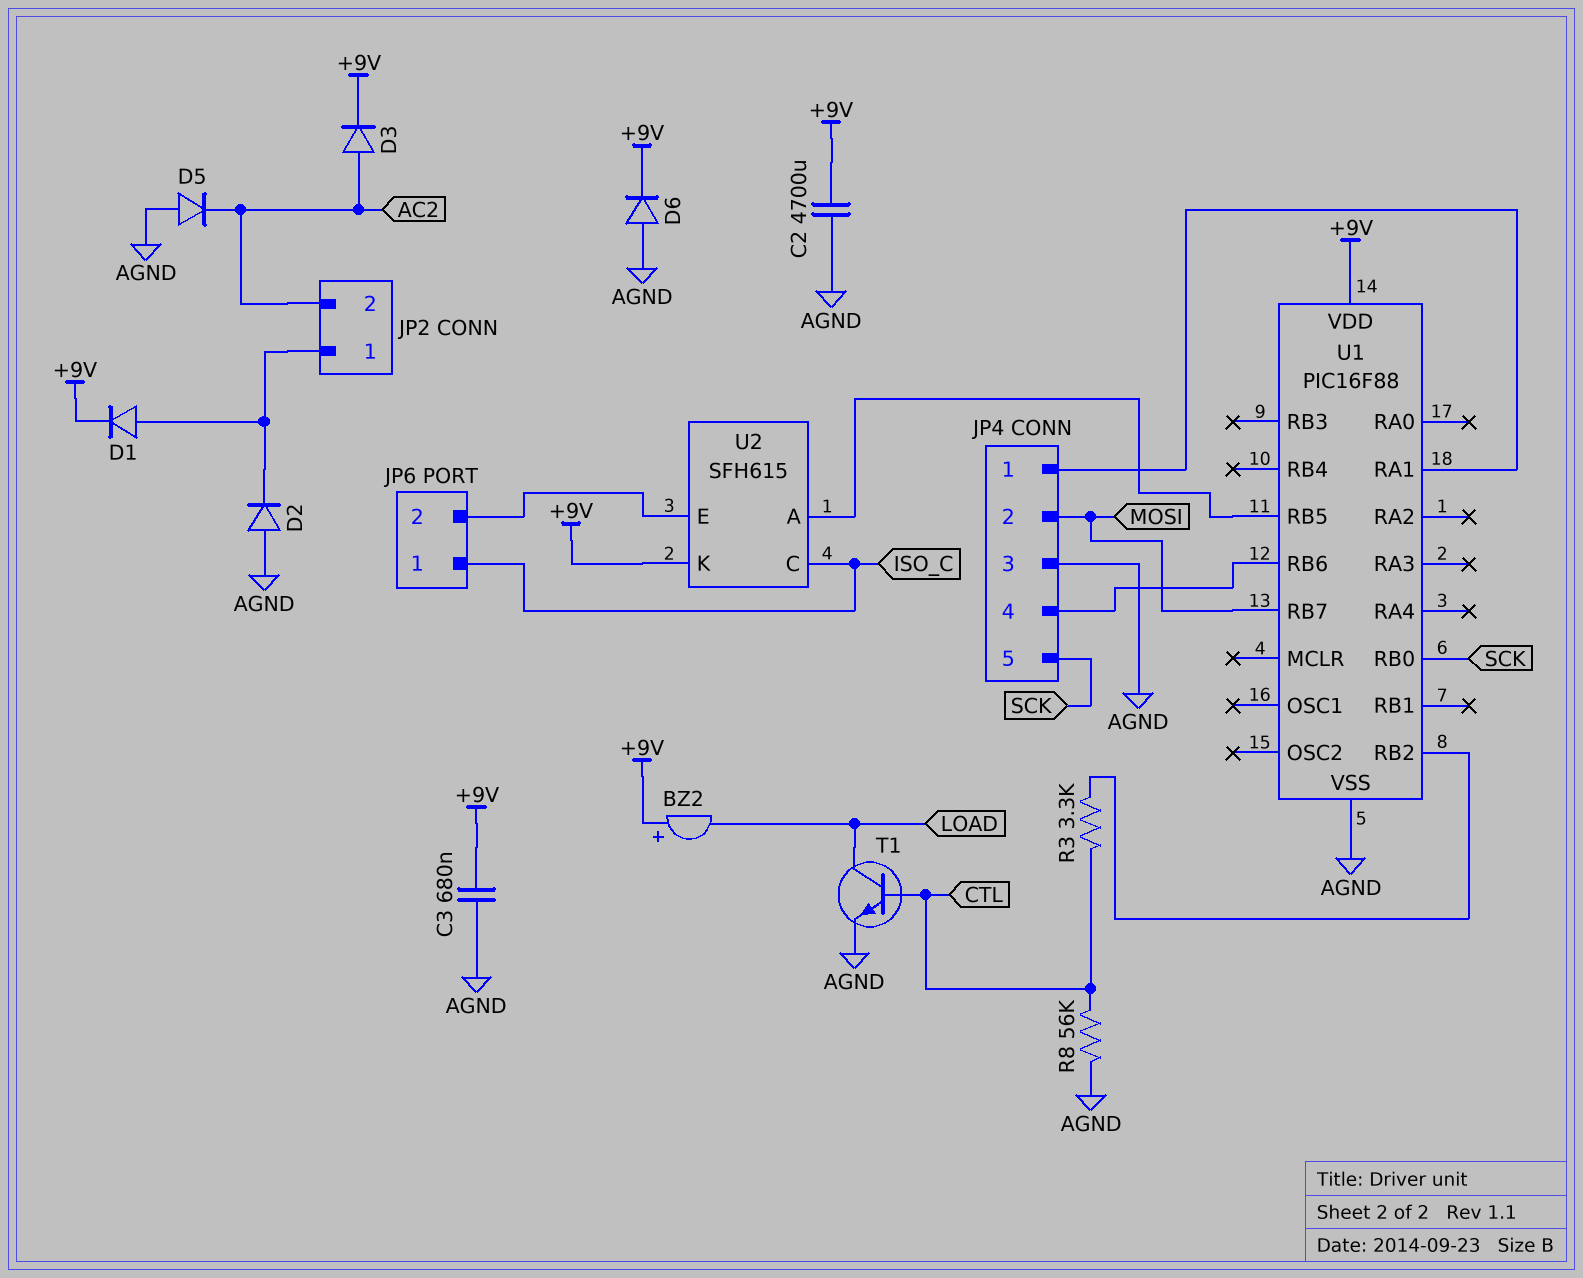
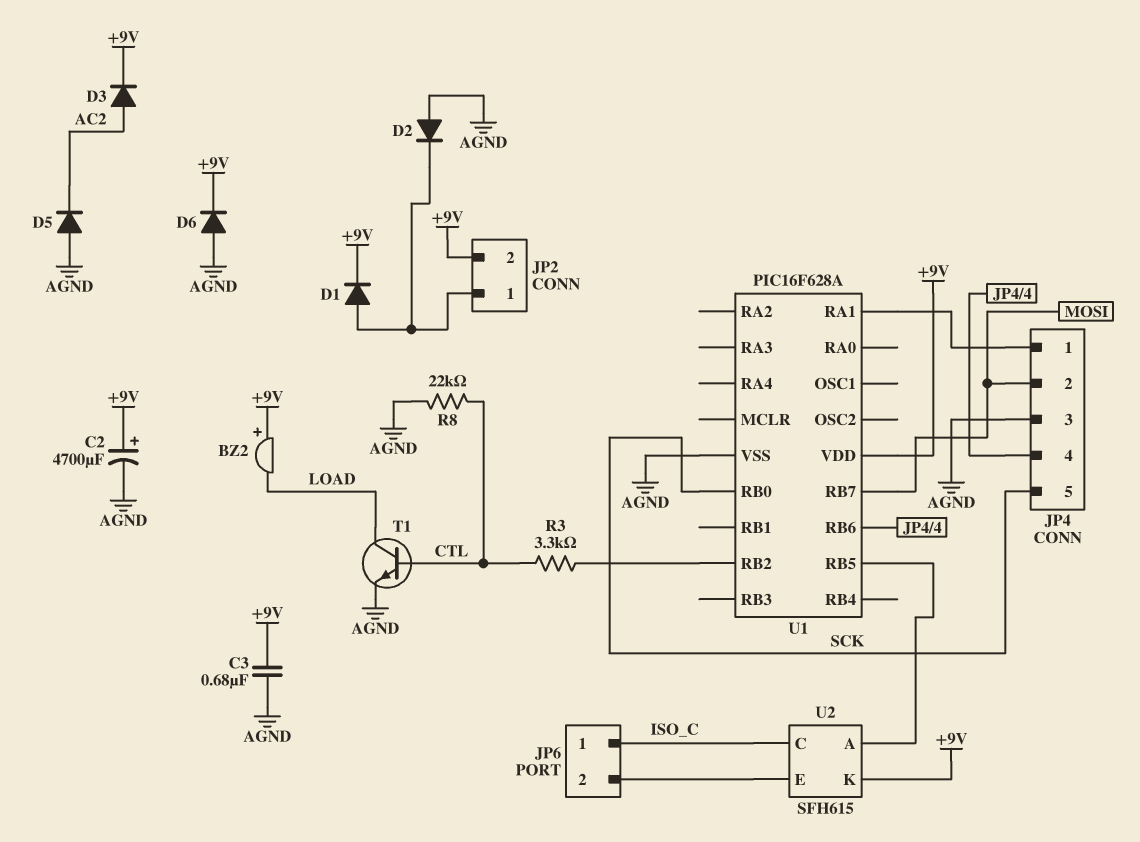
C2: 4700uF (+9V, AGND) -> 4700uF (plus +9V, minus AGND)
JP2 pin 2: AC2 -> +9V
R8: 56k (AGND, CTL) -> 22k (AGND, CTL)
U1: PIC16F88 -> PIC16F628A

